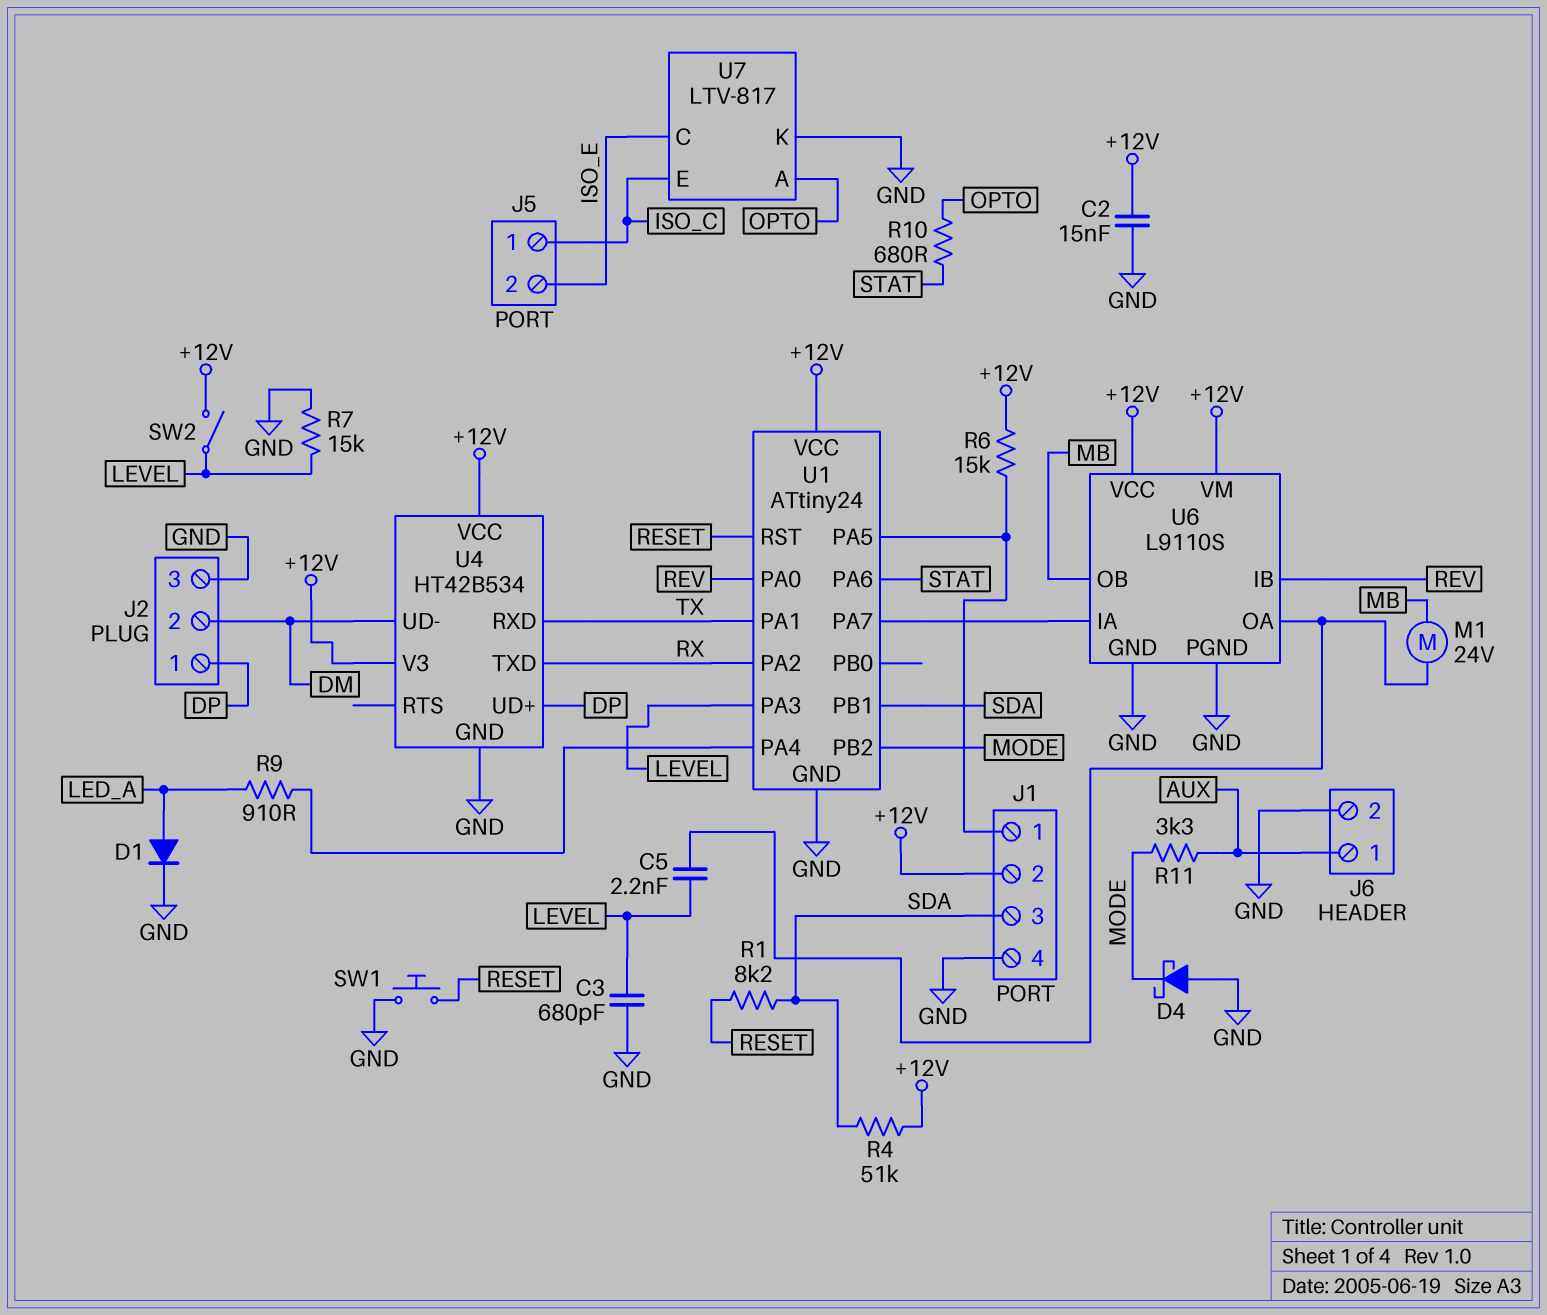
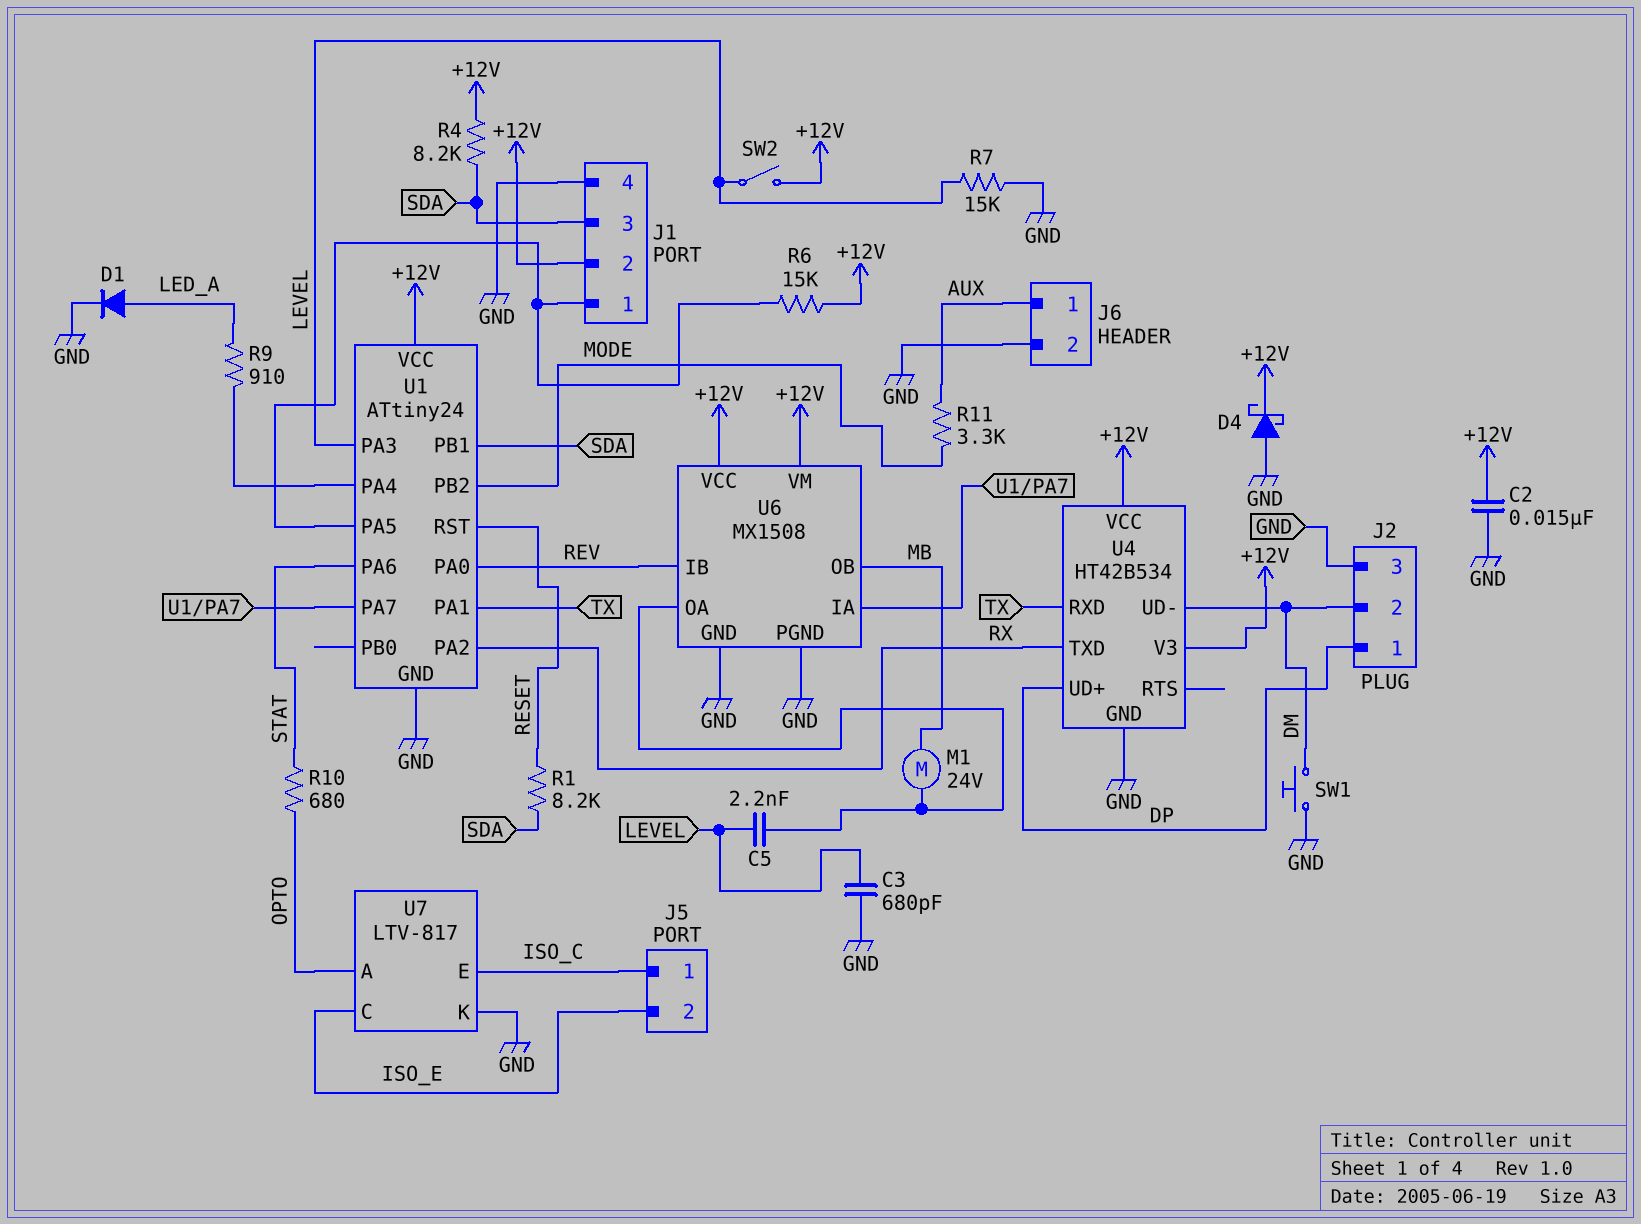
D4: schottky (A GND, K MODE) -> schottky (A GND, K +12V)
R4: 51k (+12V, SDA) -> 8.2k (+12V, SDA)
SW1: button (GND, RESET) -> button (DM, GND)
U6: L9110S -> MX1508

